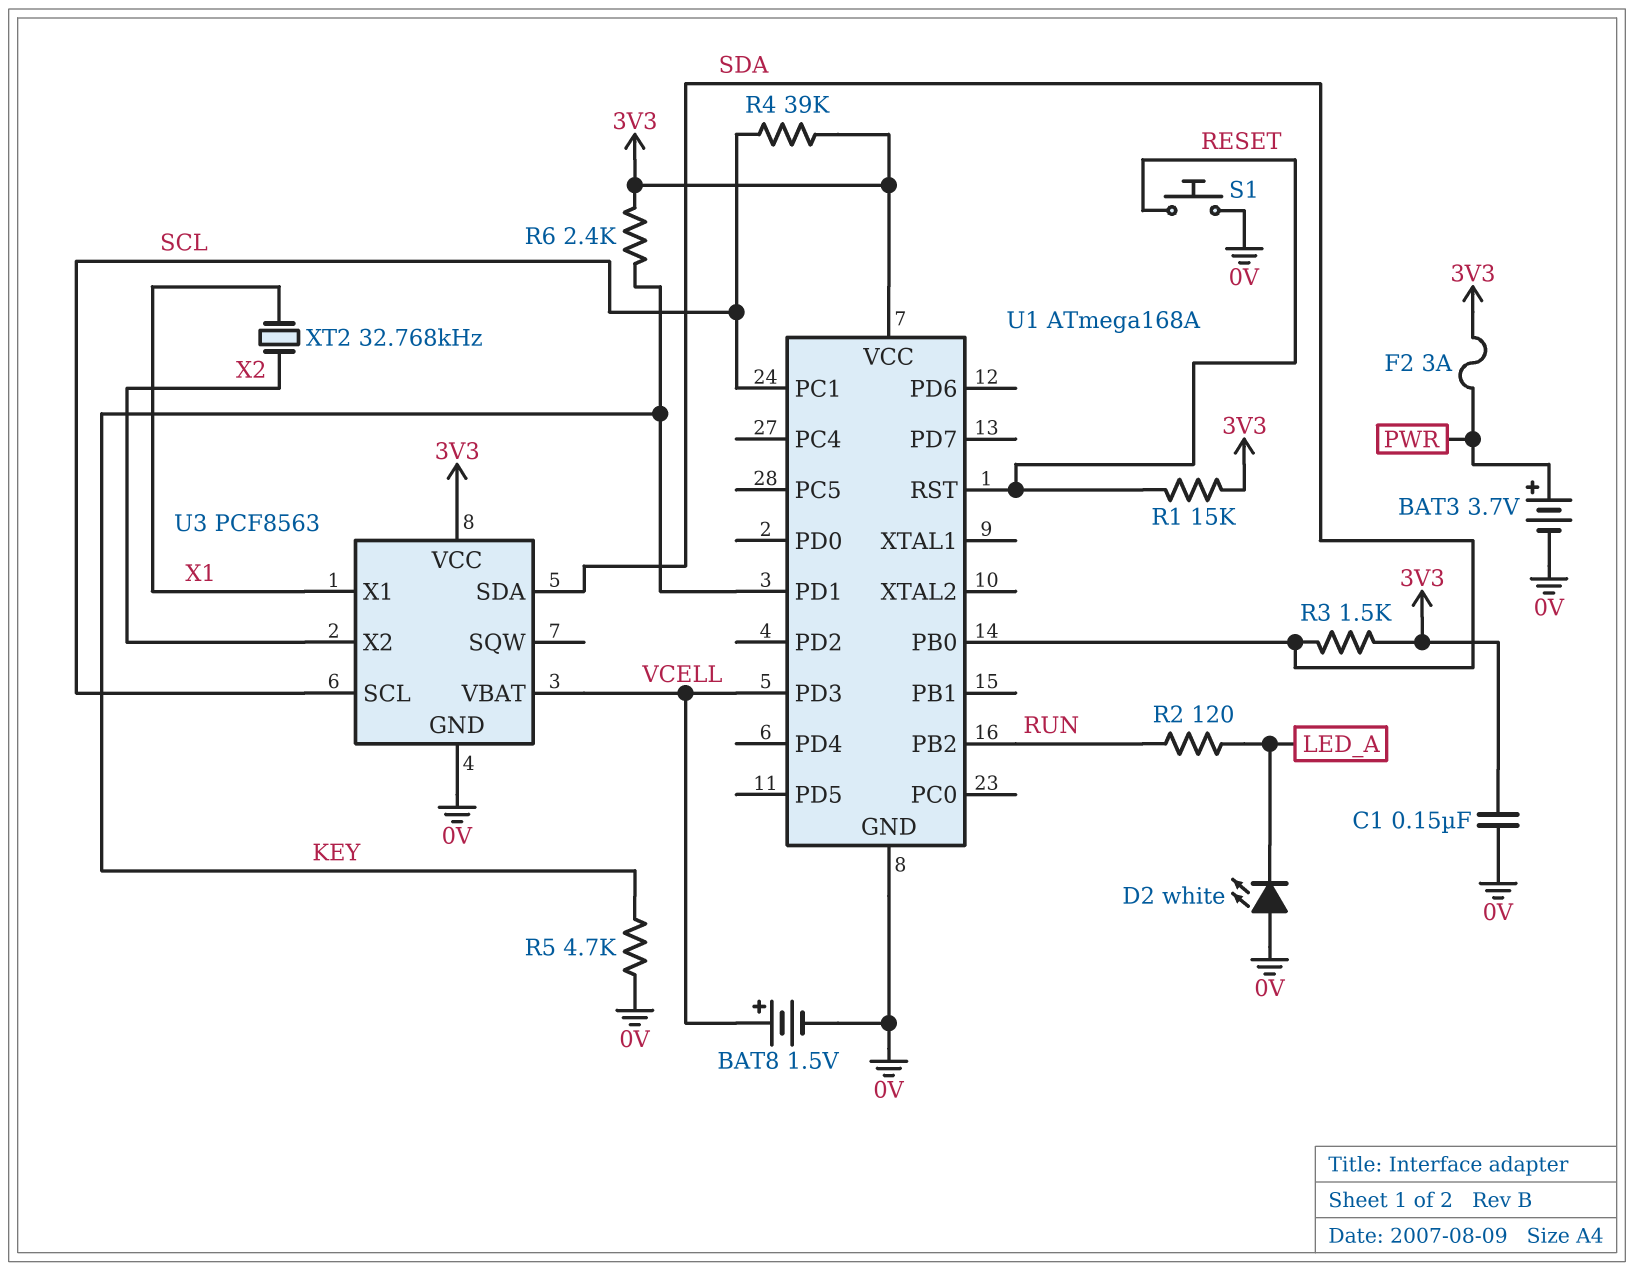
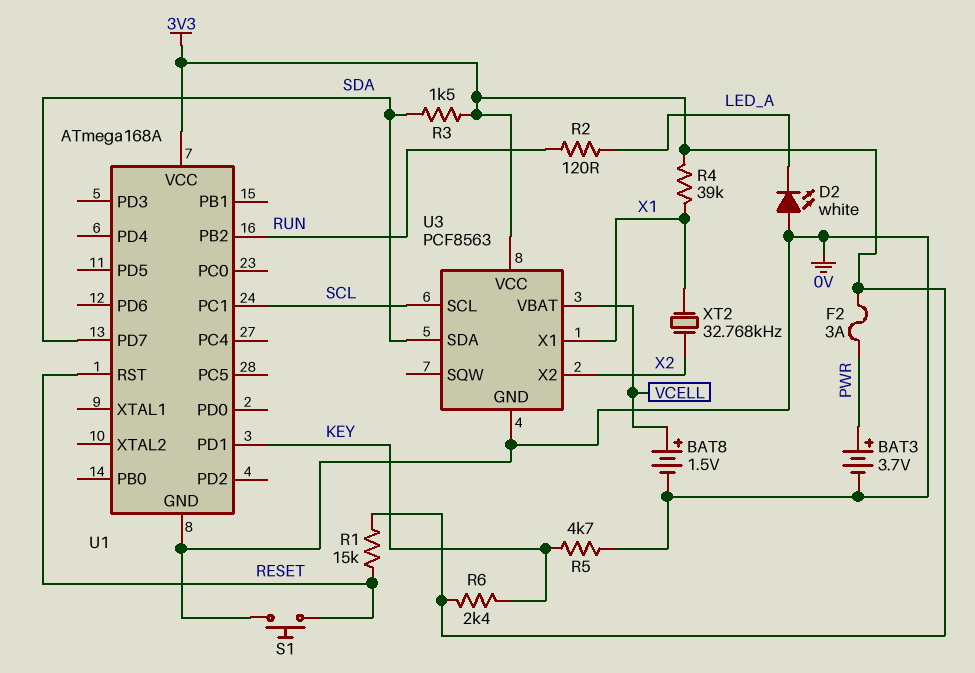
C1: 150nF (0V, 3V3) -> none
R4: 39k (3V3, SCL) -> 39k (3V3, X1)
U1 pin PB0: SDA -> none
U1 pin PD3: VCELL -> none
U1 pin PD7: none -> SDA

